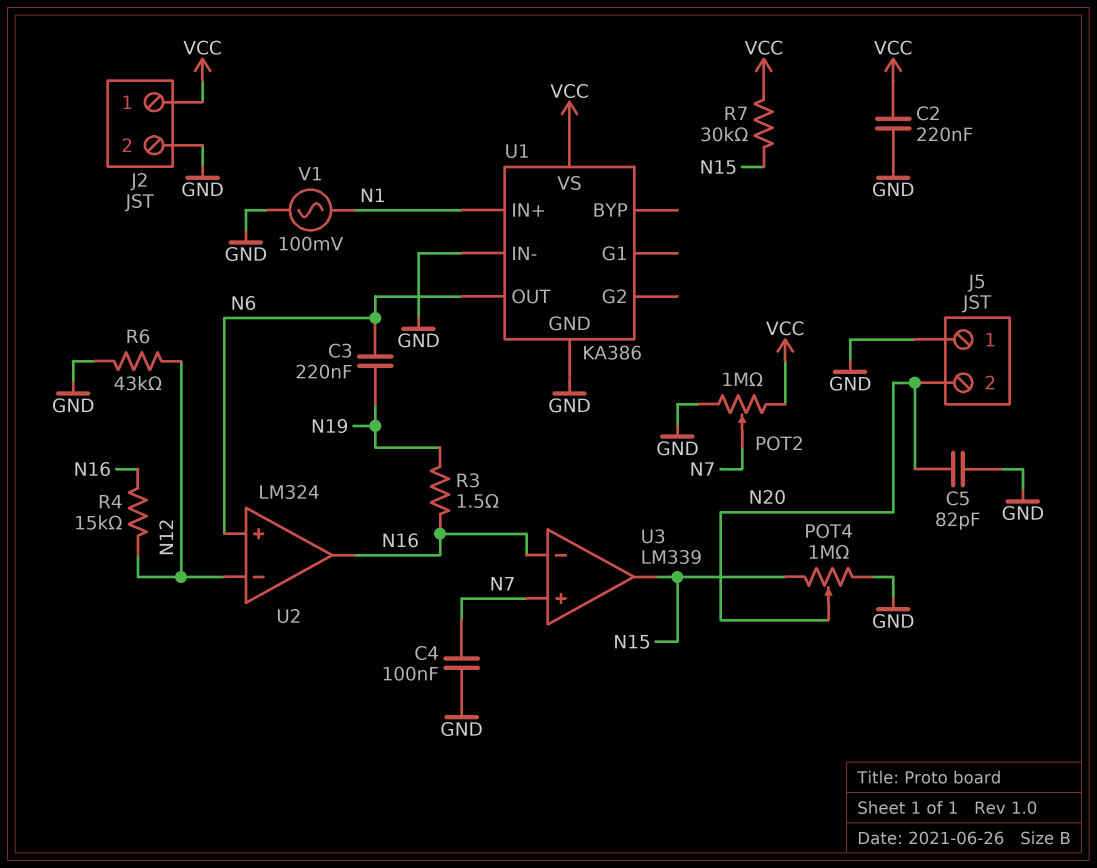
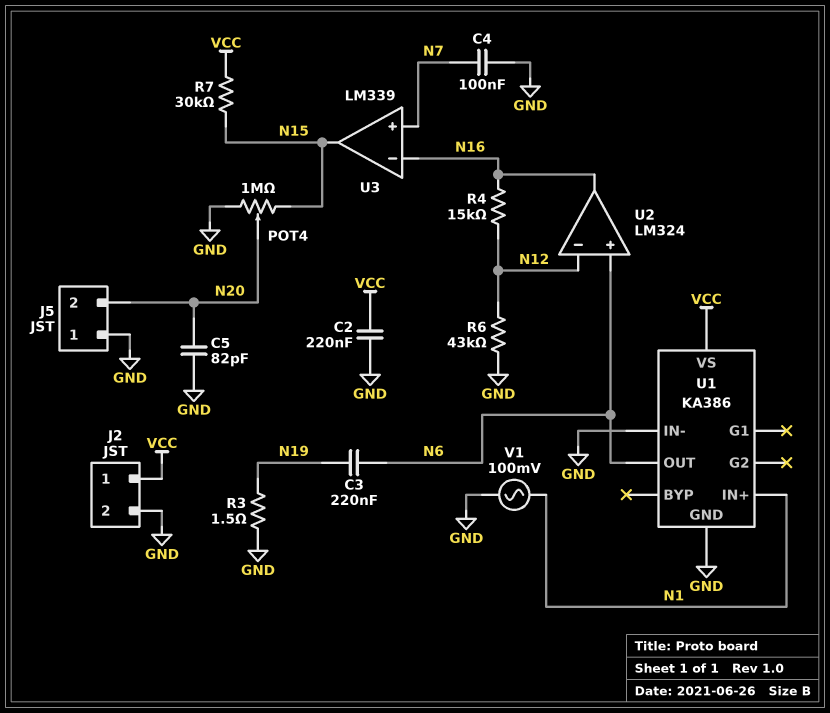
POT2: 1M (GND, VCC, wiper N7) -> none
R3: 1.5 (N16, N19) -> 1.5 (GND, N19)

